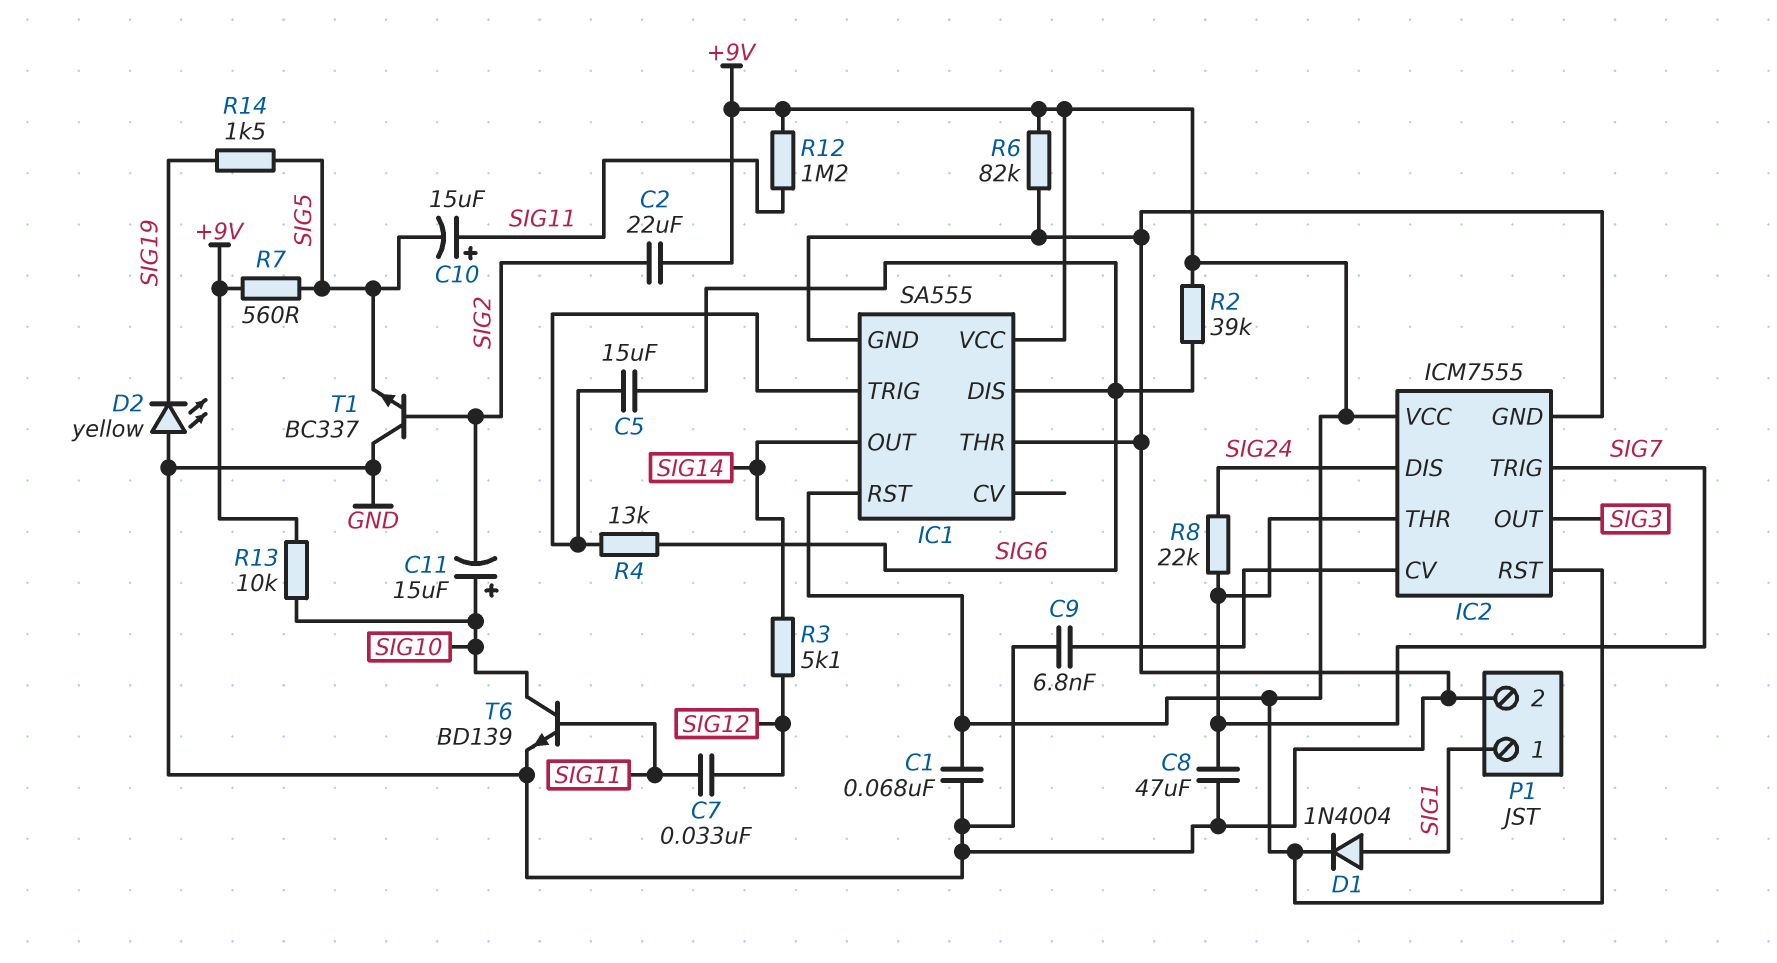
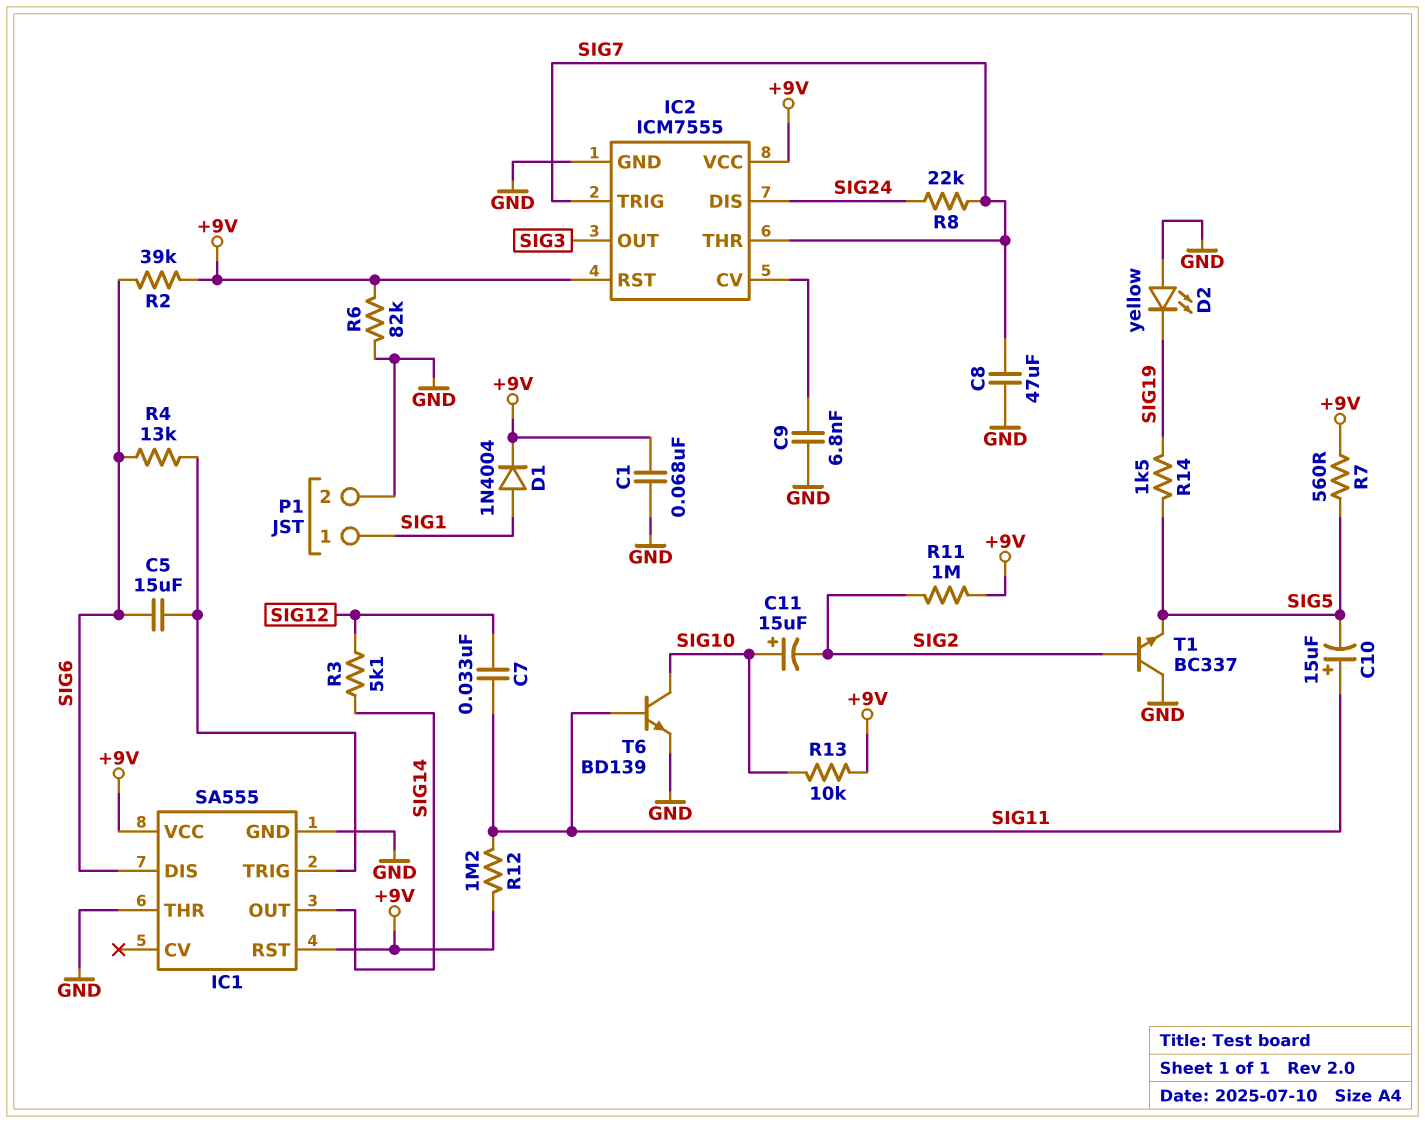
C2: 22uF (+9V, SIG2) -> none
R11: none -> 1M (+9V, SIG2)

